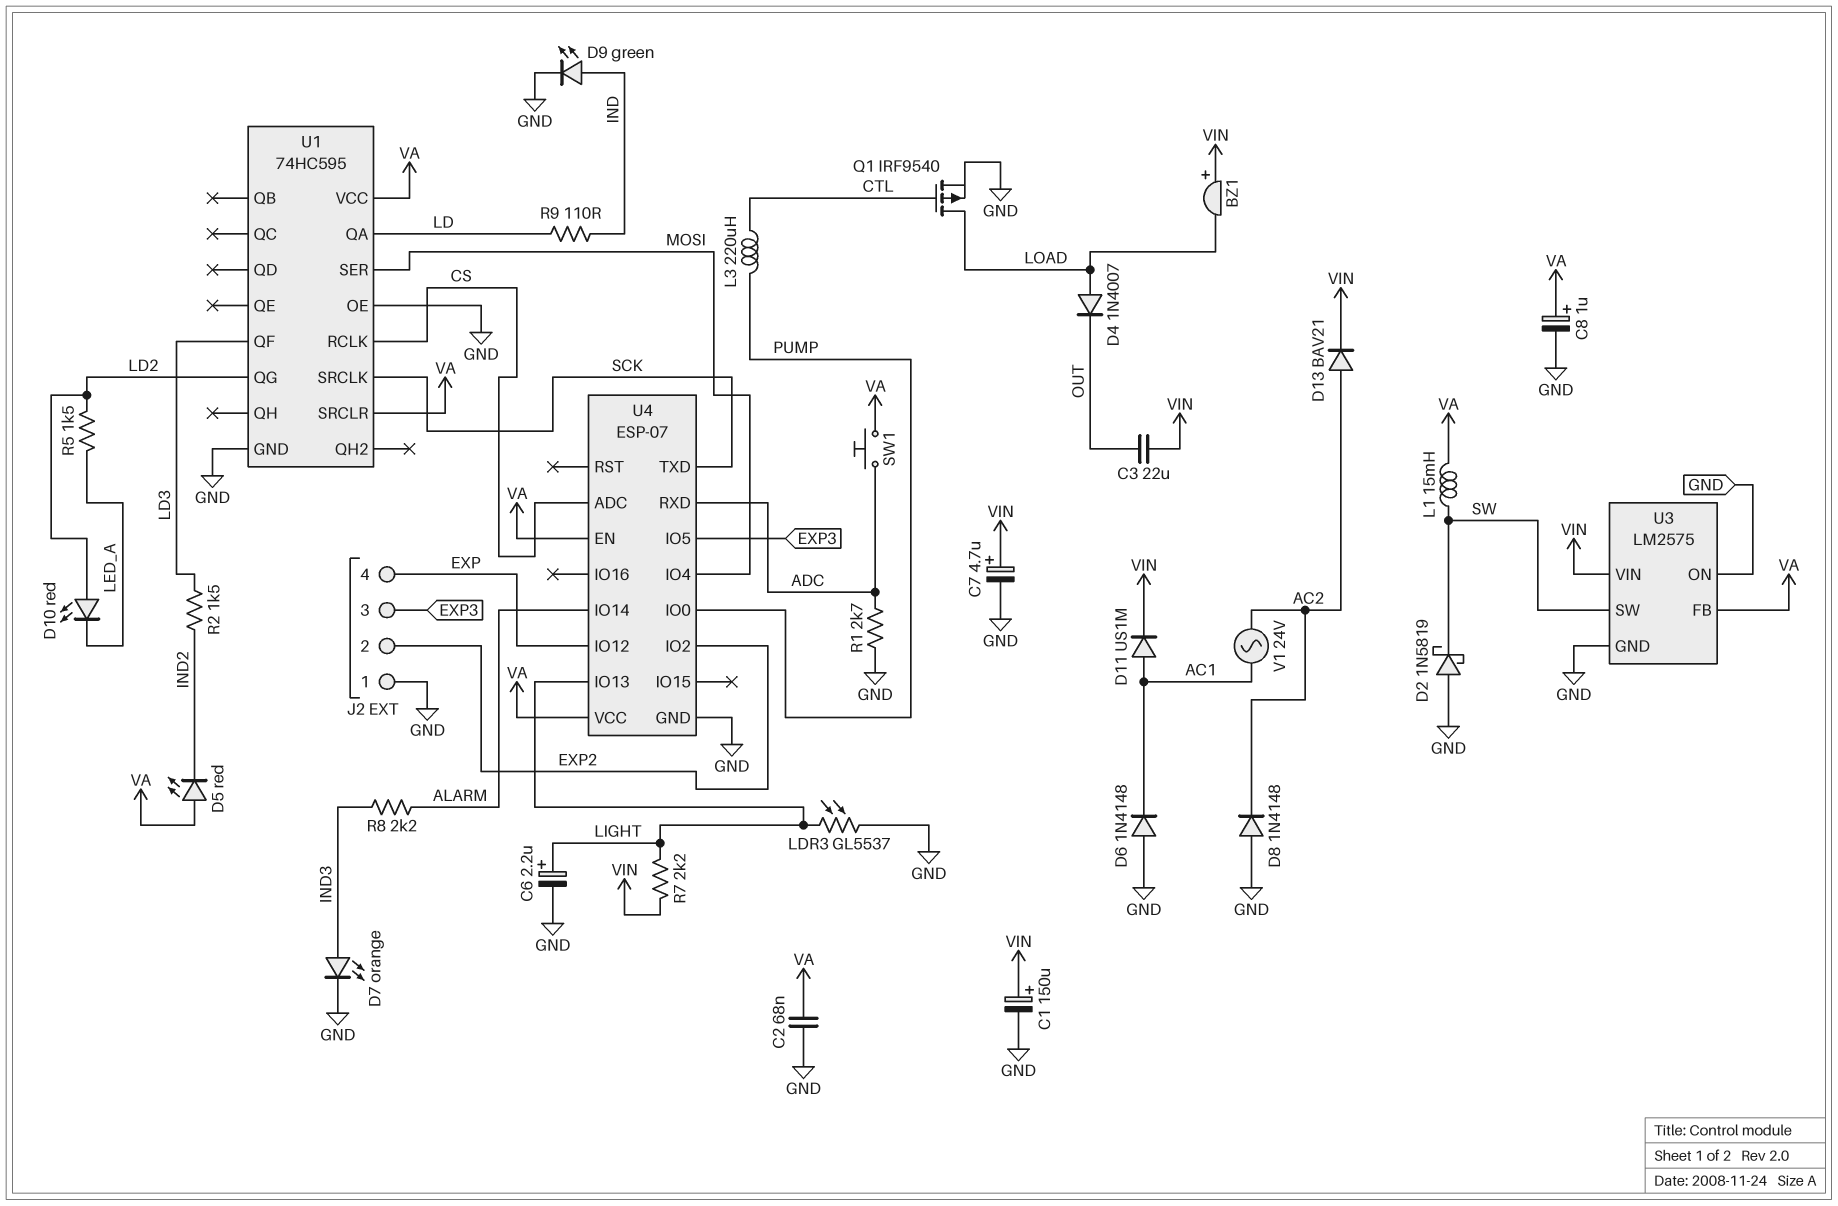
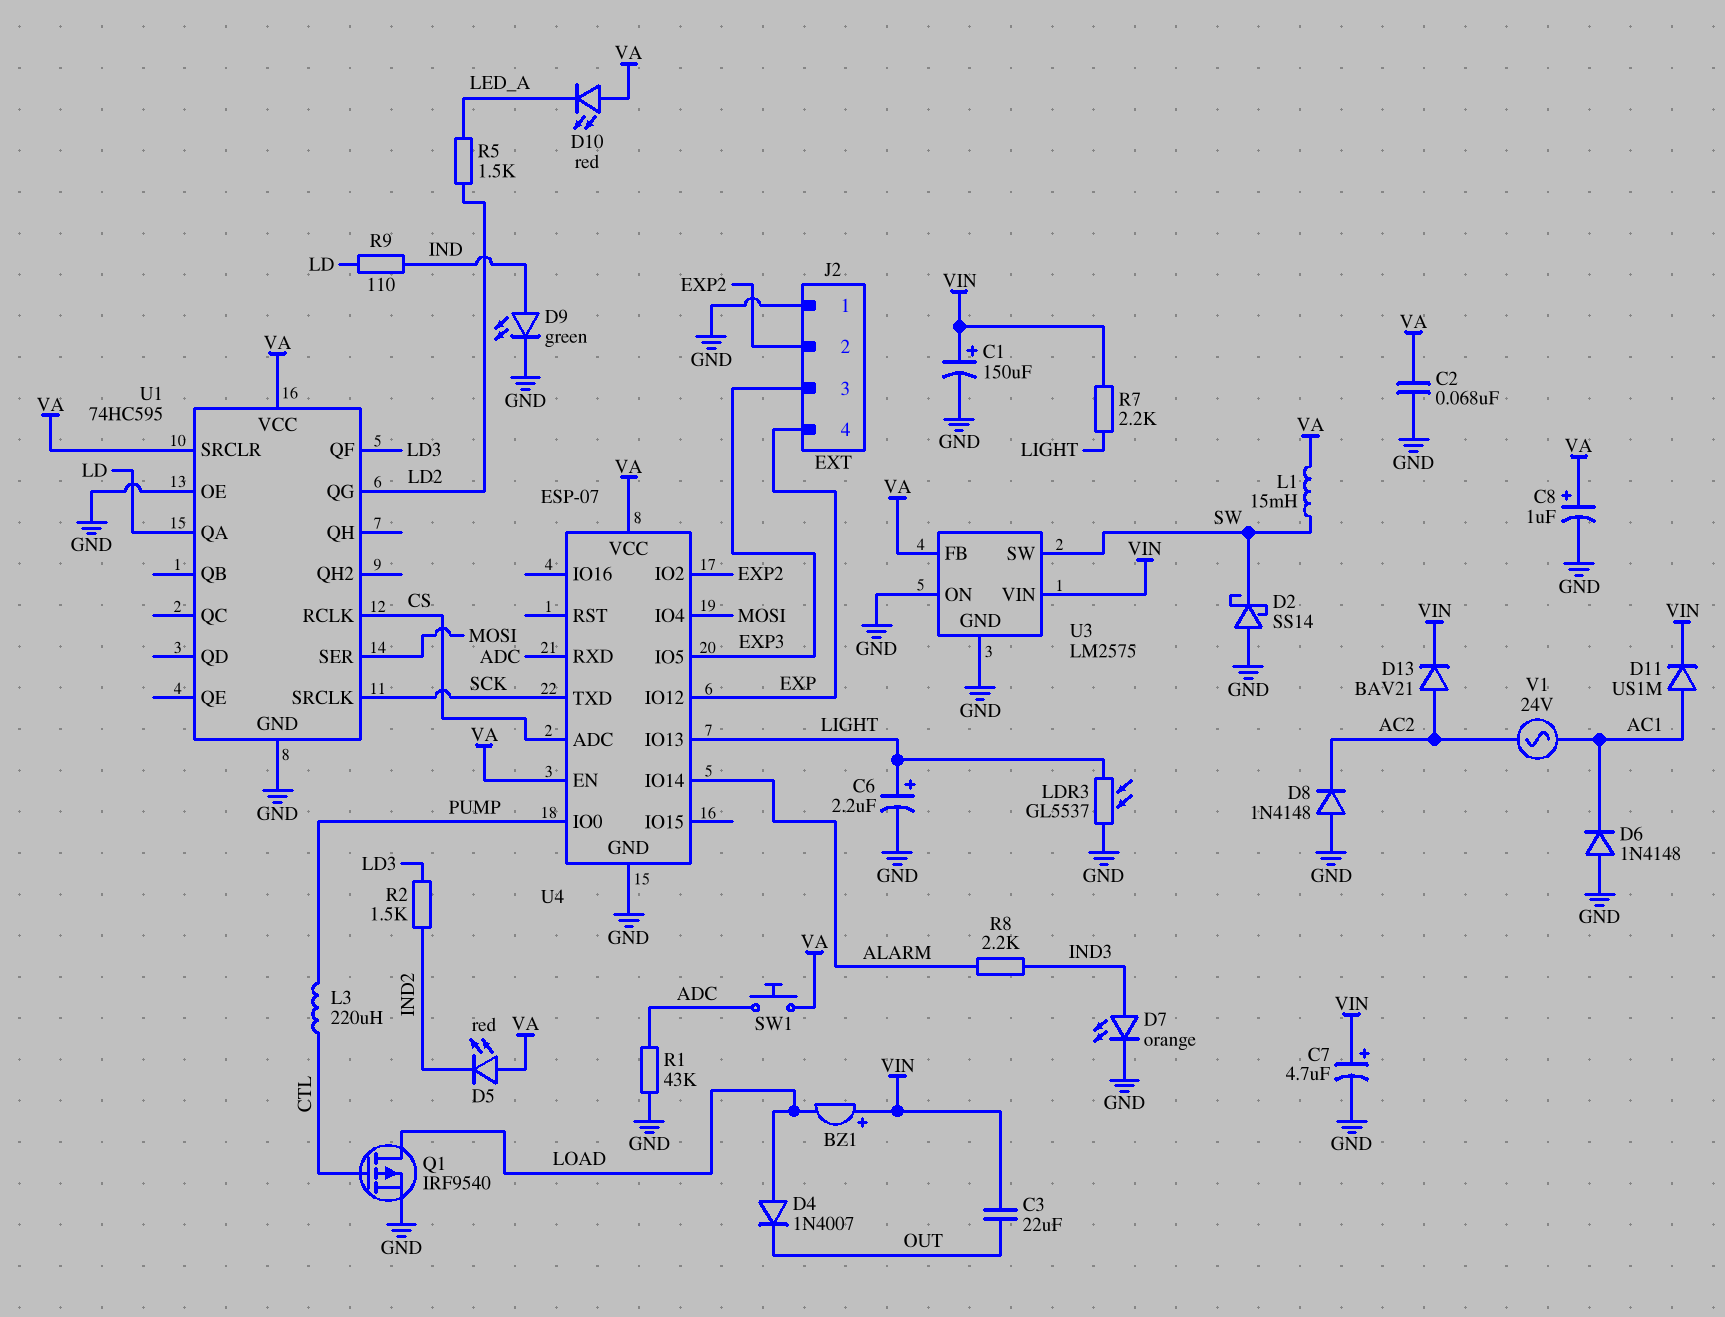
D2: schottky 1N5819 (A GND, K SW) -> schottky SS14 (A GND, K SW)
D10: LED red (A LD2, K LED_A) -> LED red (A VA, K LED_A)
R1: 2.7k (ADC, GND) -> 43k (ADC, GND)

